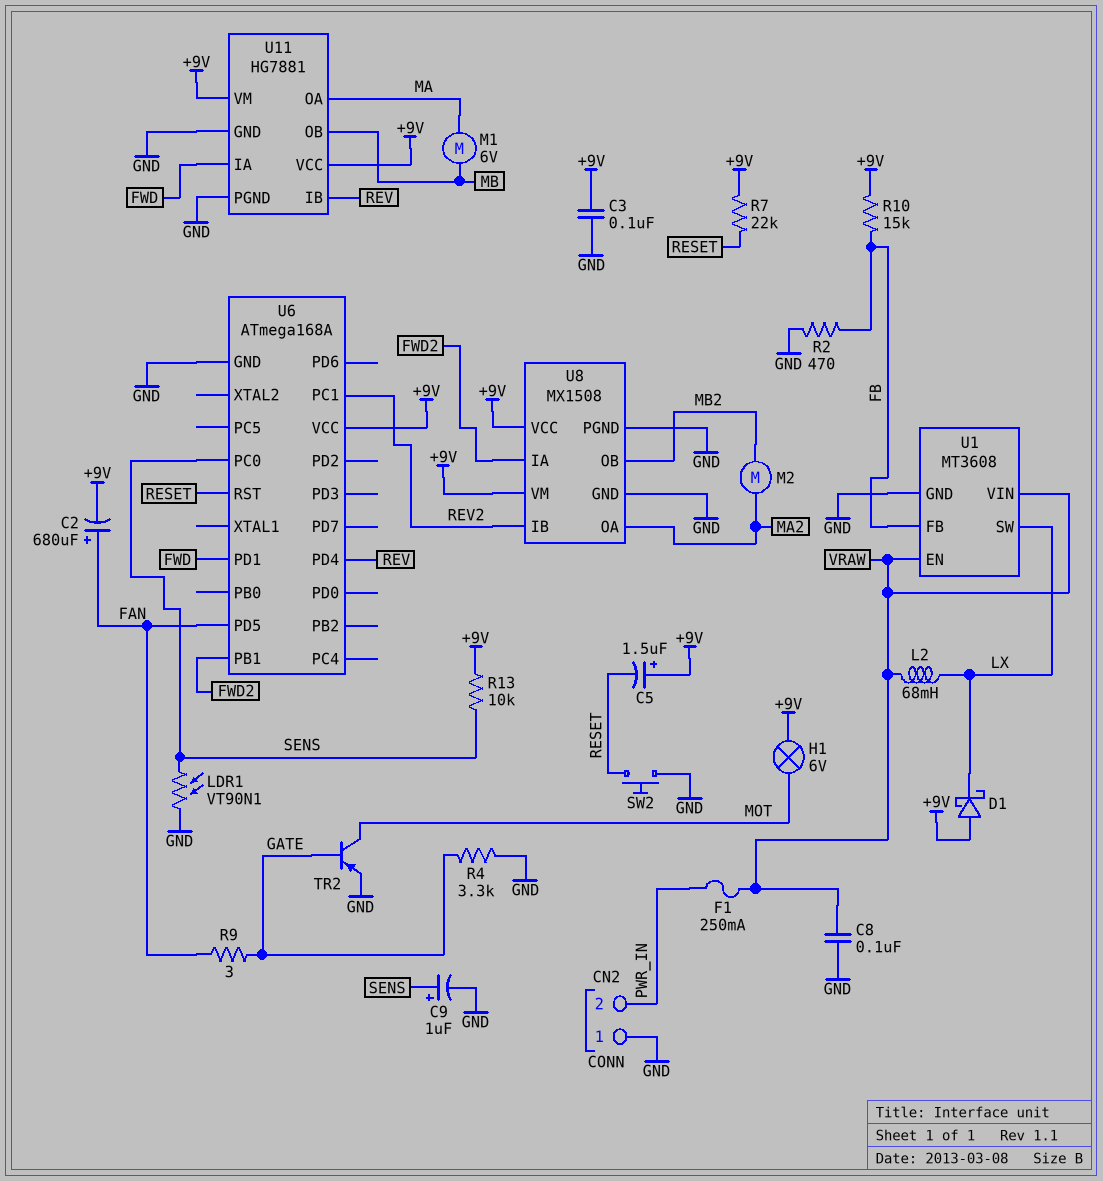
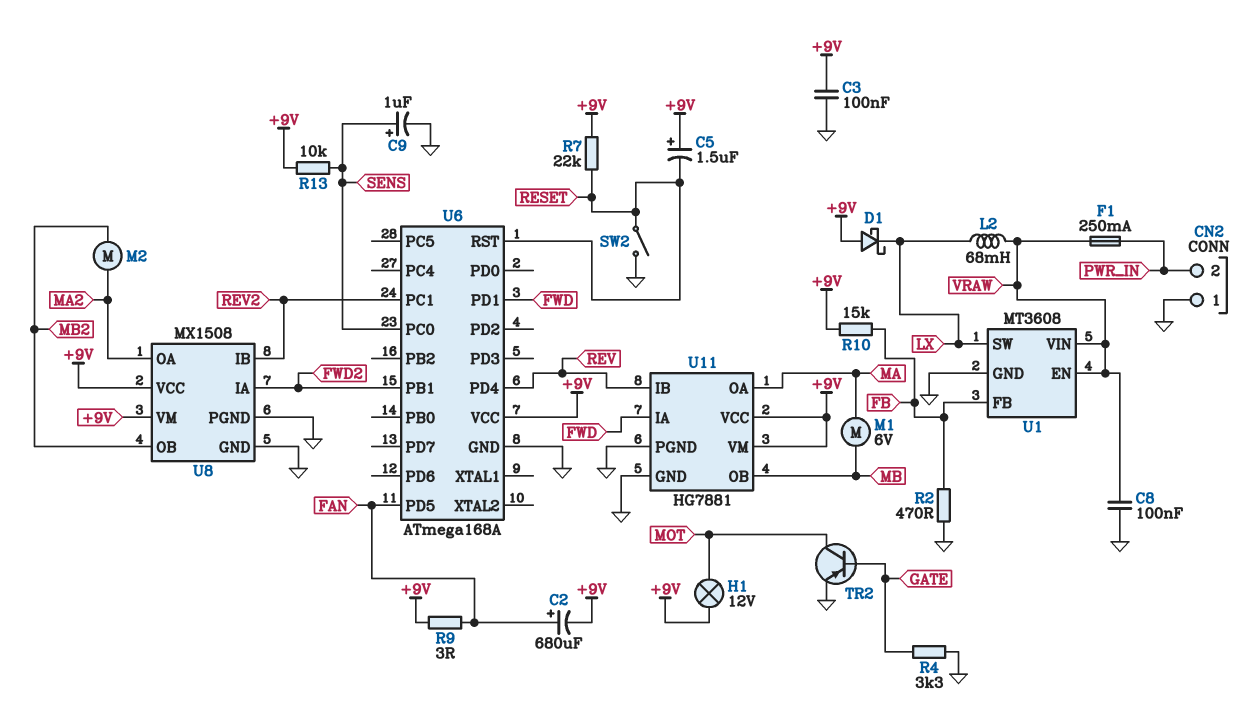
H1: lamp 6V (+9V, MOT) -> lamp 12V (+9V, MOT)
LDR1: VT90N1 (GND, SENS) -> none
R9: 3 (FAN, GATE) -> 3 (+9V, FAN)
SW2: button (GND, RESET) -> switch (GND, RESET)

